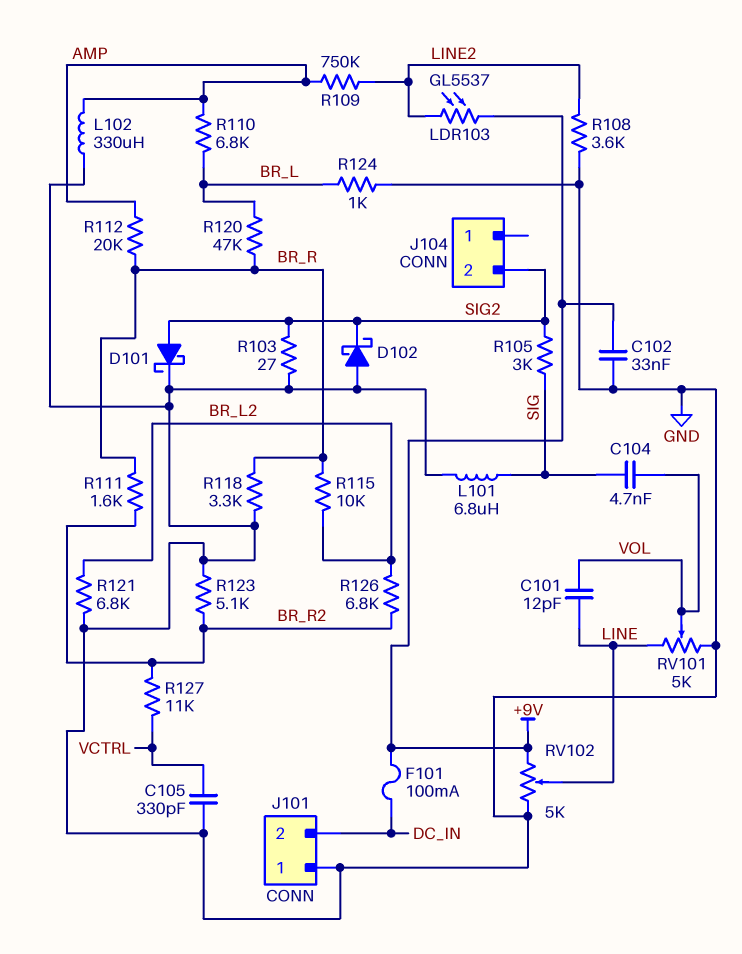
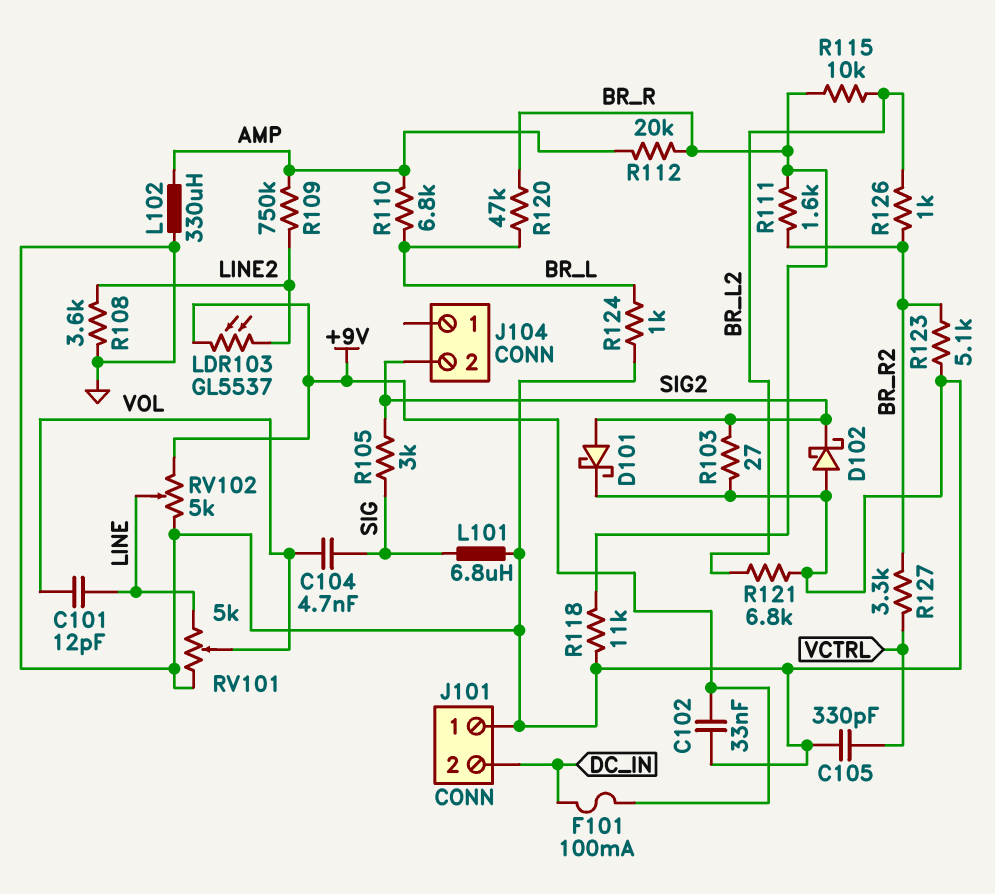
R118: 3.3k (BR_R, GND) -> 11k (BR_R, GND)
R126: 6.8k (BR_L2, BR_R2) -> 1k (BR_L2, BR_R2)
R127: 11k (BR_R2, VCTRL) -> 3.3k (BR_R2, VCTRL)

